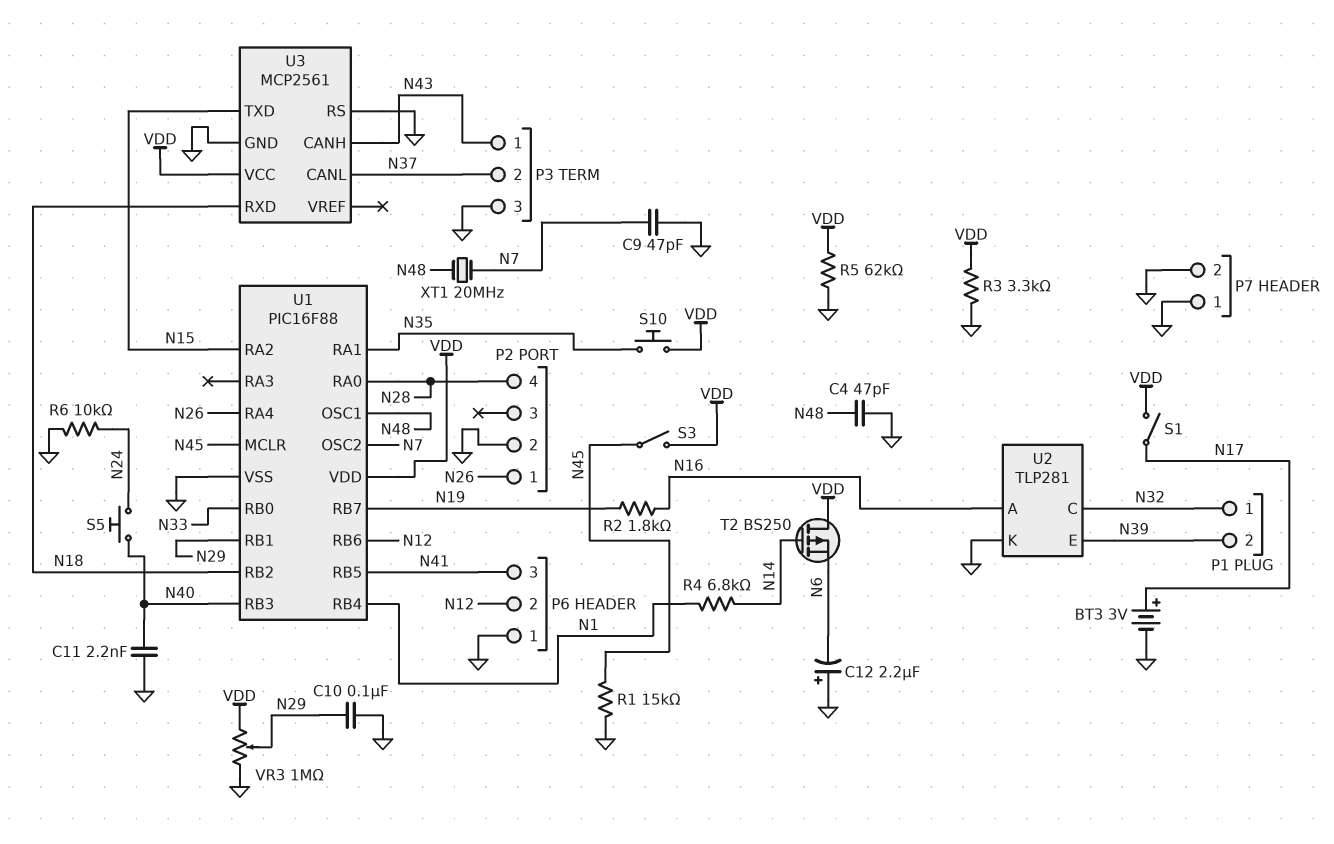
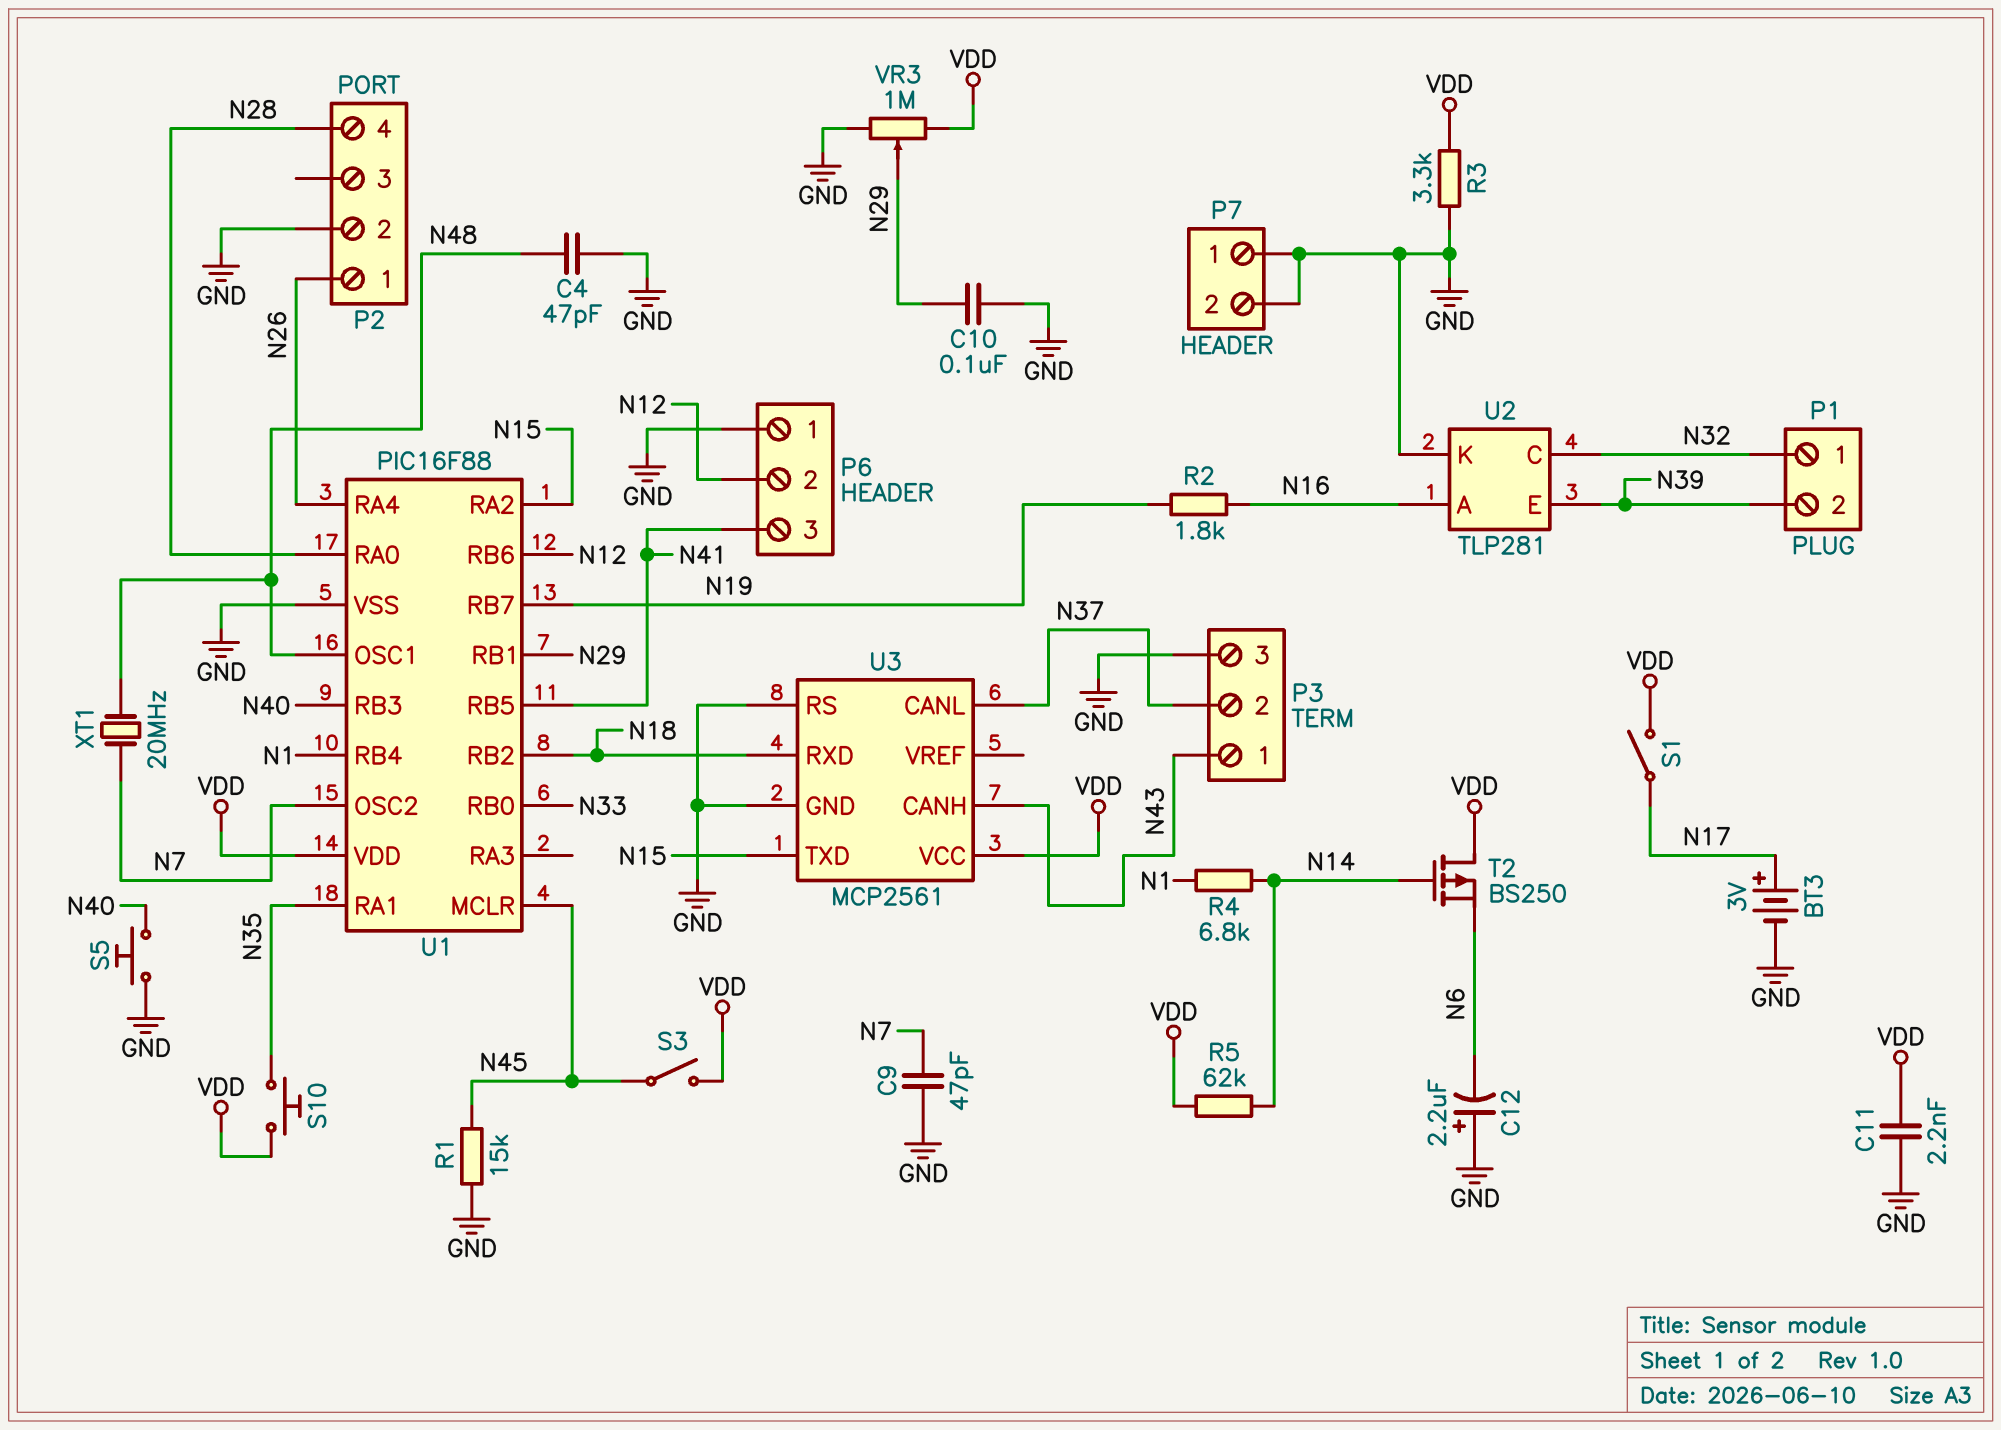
C11: 2.2nF (GND, N40) -> 2.2nF (GND, VDD)
R5: 62k (GND, VDD) -> 62k (N14, VDD)
R6: 10k (GND, N24) -> none
S5: button (N24, N40) -> button (GND, N40)

